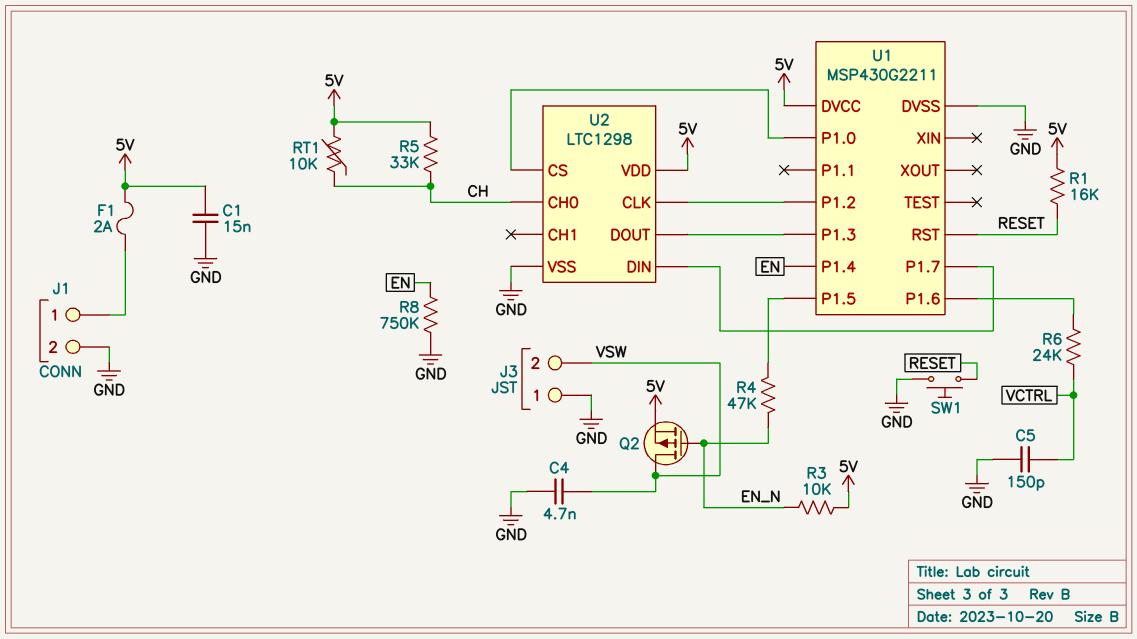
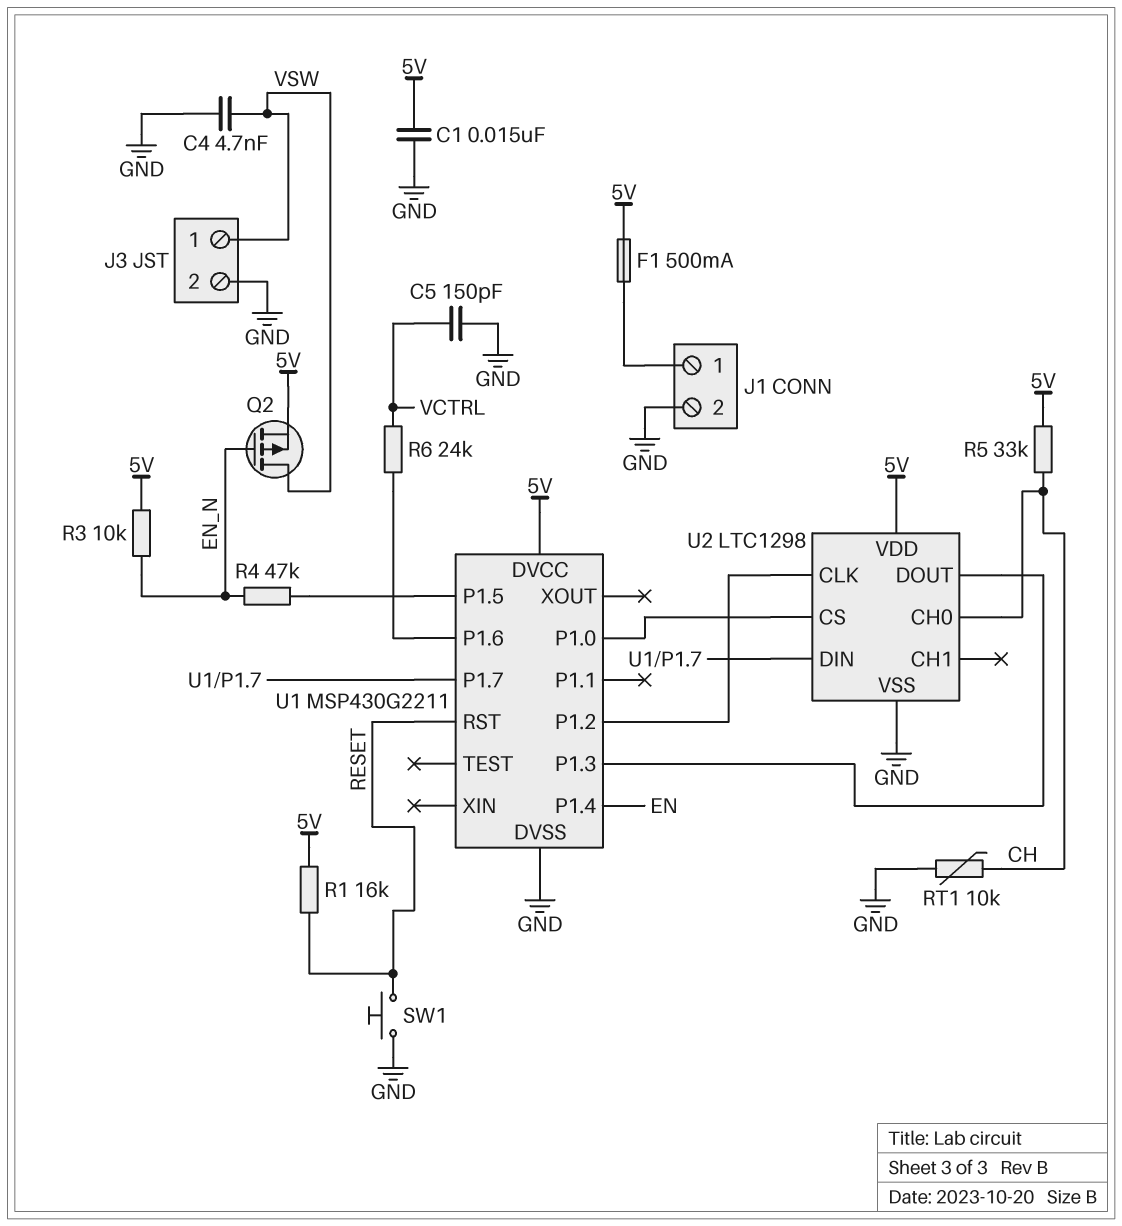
F1: 2A (5V, J1/1) -> 500mA (5V, J1/1)
J3 pin 1: GND -> VSW
J3 pin 2: VSW -> GND
R8: 750k (EN, GND) -> none
RT1: 10k (5V, CH) -> 10k (CH, GND)

